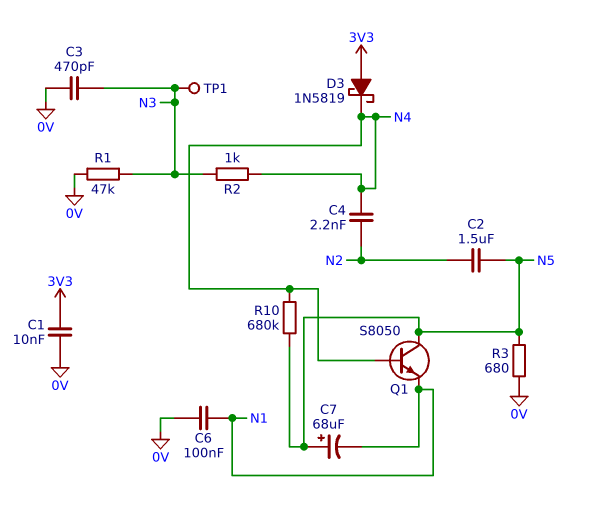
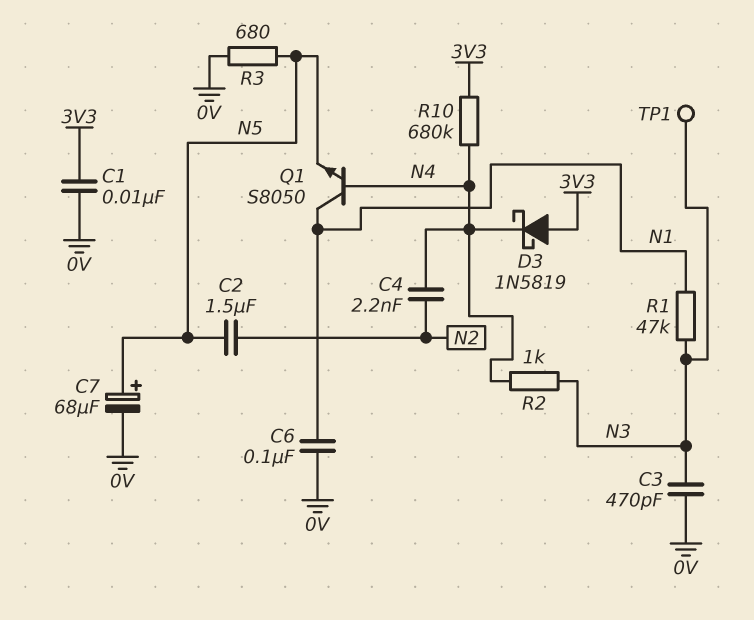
C7: 68uF (plus N5, minus N1) -> 68uF (plus N5, minus 0V)
Q1: NPN S8050 (B N4, C N5, E N1) -> NPN S8050 (B N4, C N1, E N5)
R1: 47k (0V, N3) -> 47k (N1, N3)
R10: 680k (N4, N5) -> 680k (3V3, N4)

